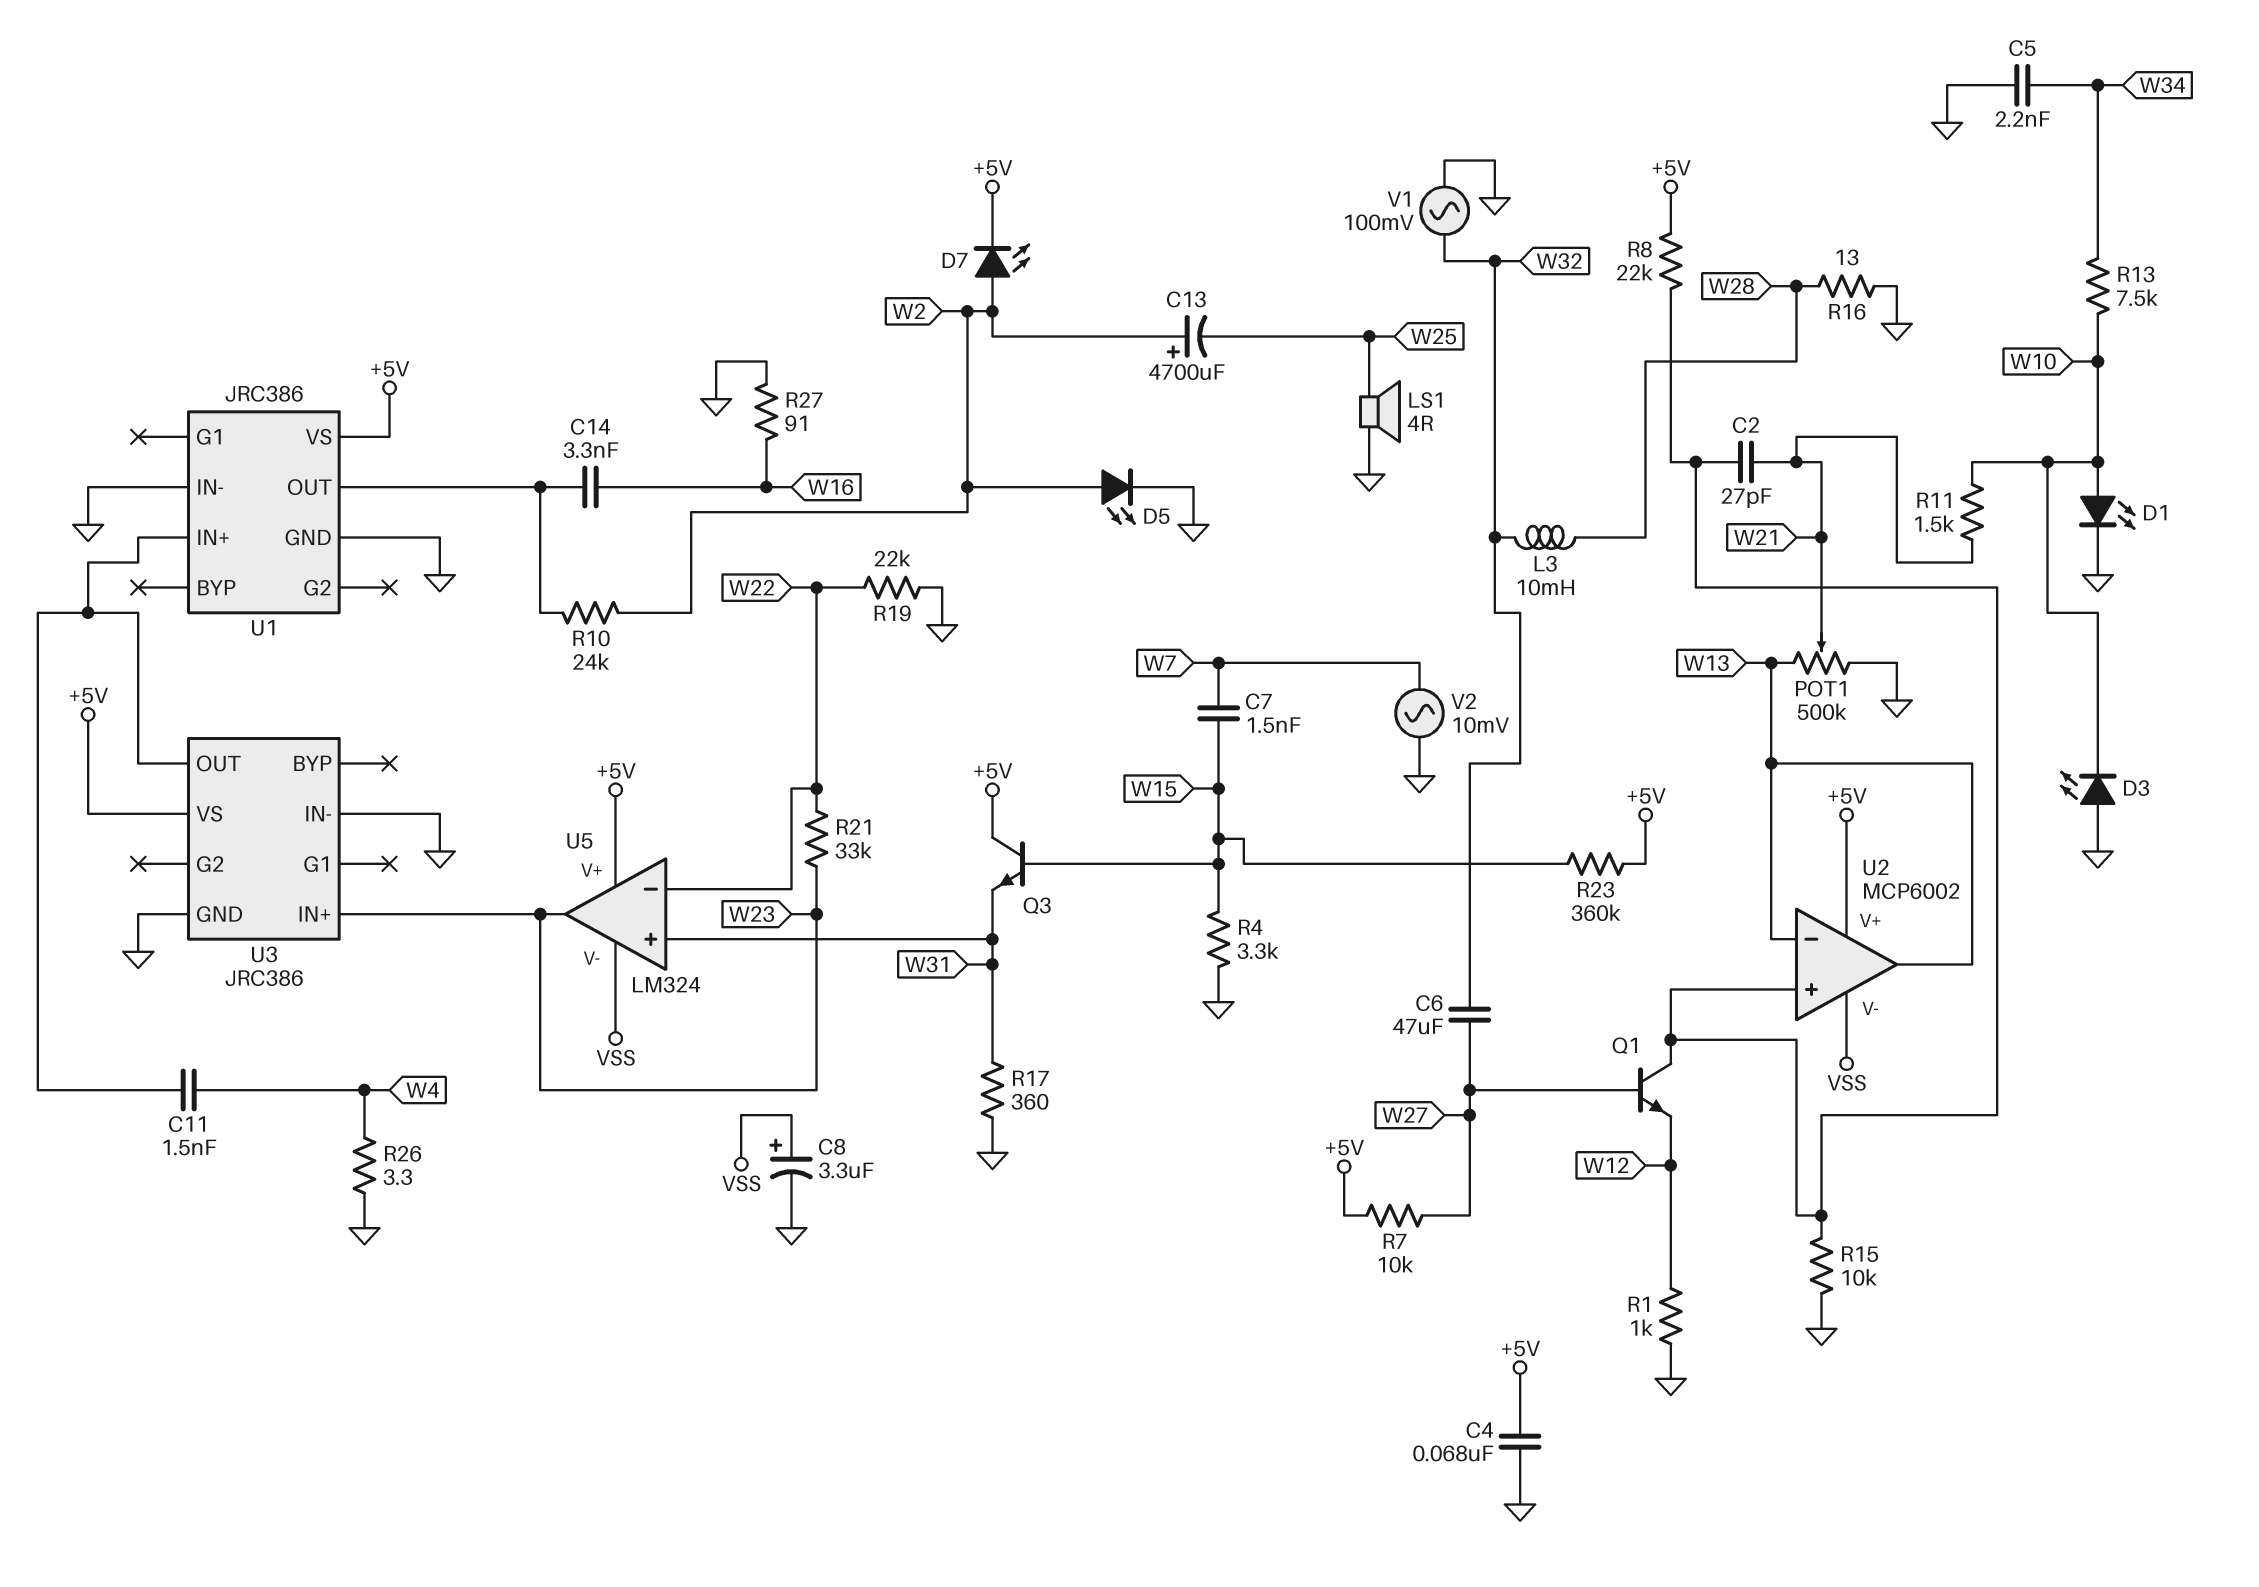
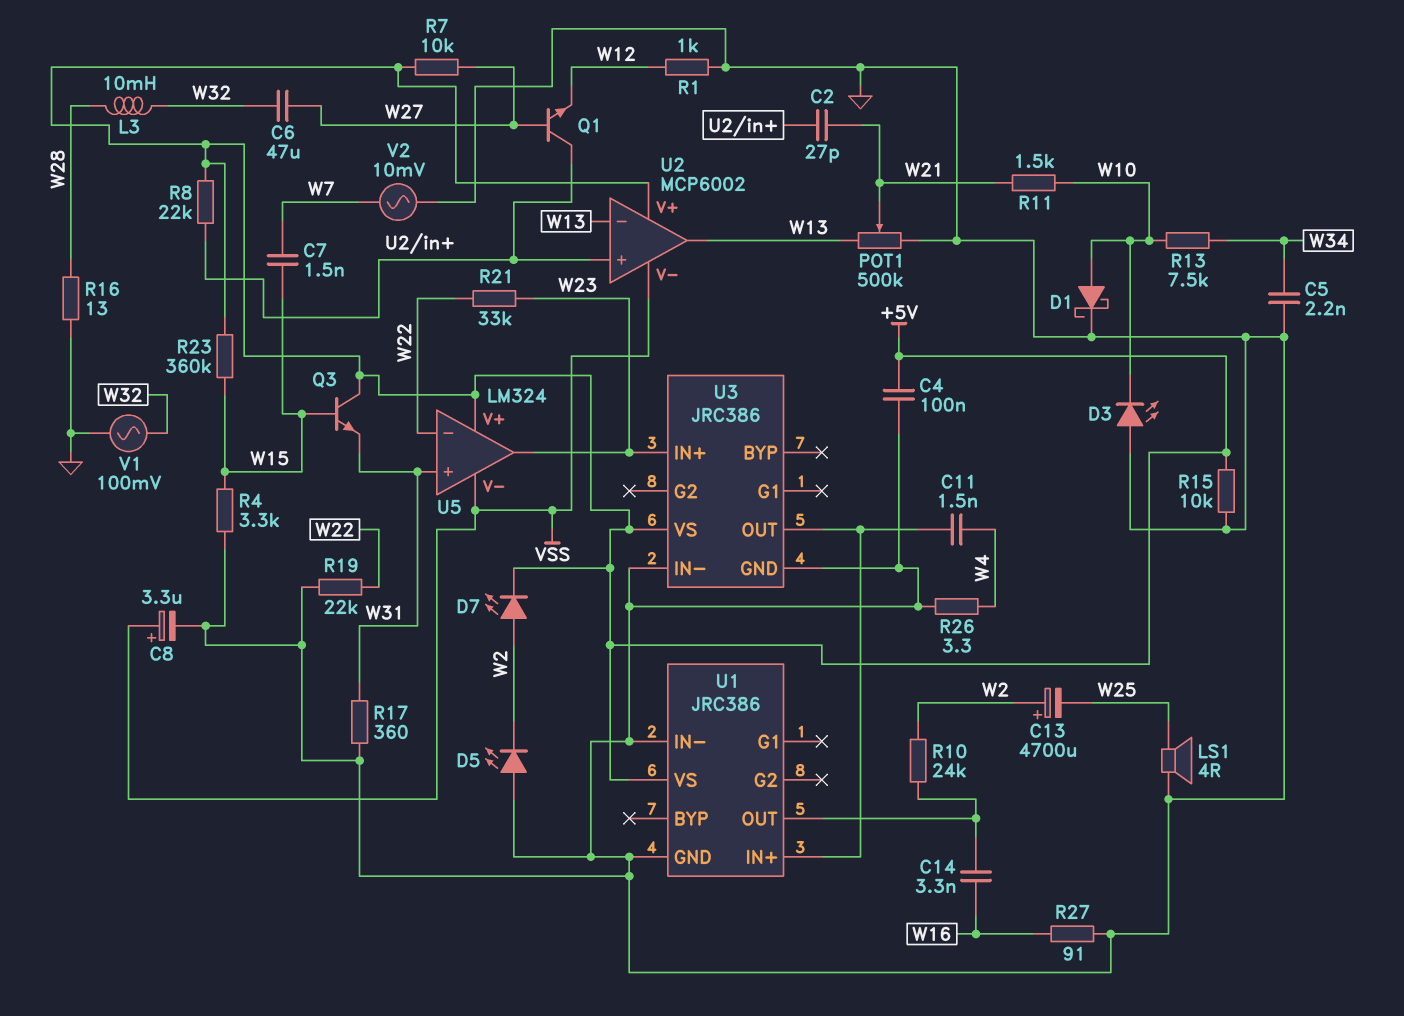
C4: 68nF (+5V, GND) -> 100nF (+5V, GND)
D1: LED (A W10, K GND) -> schottky (A W10, K GND)
D5: LED (A W2, K GND) -> LED (A GND, K W2)
R15: 10k (GND, U2/in+) -> 10k (+5V, GND)

